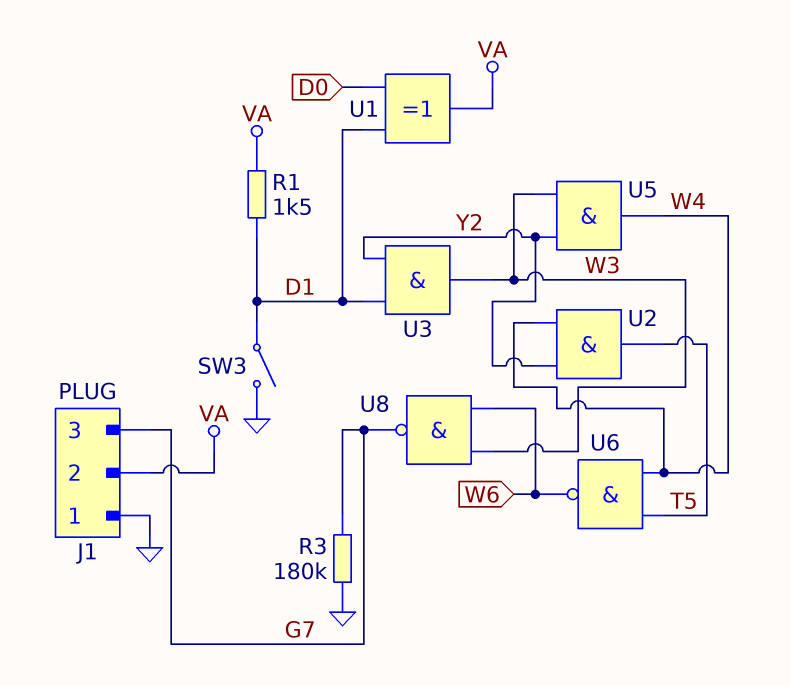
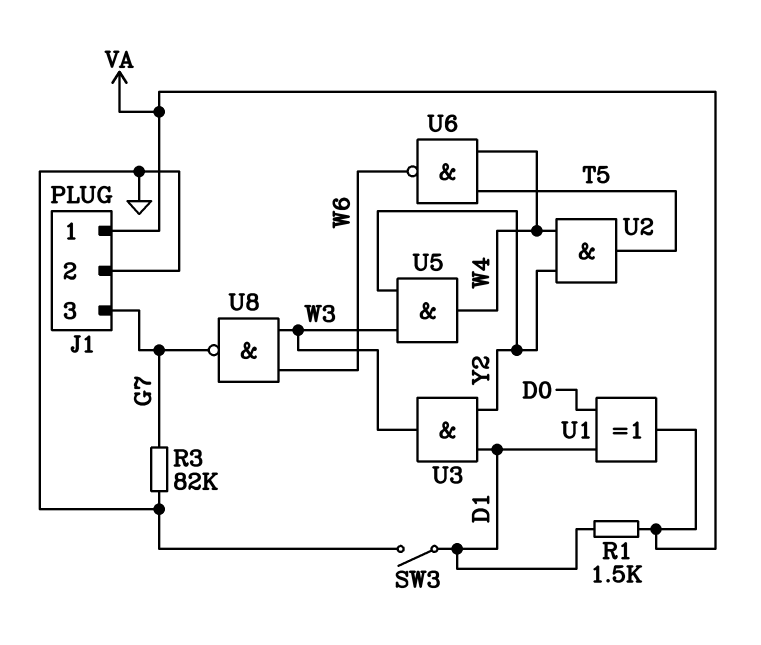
J1 pin 1: GND -> VA
J1 pin 2: VA -> GND
R3: 180k (G7, GND) -> 82k (G7, GND)

